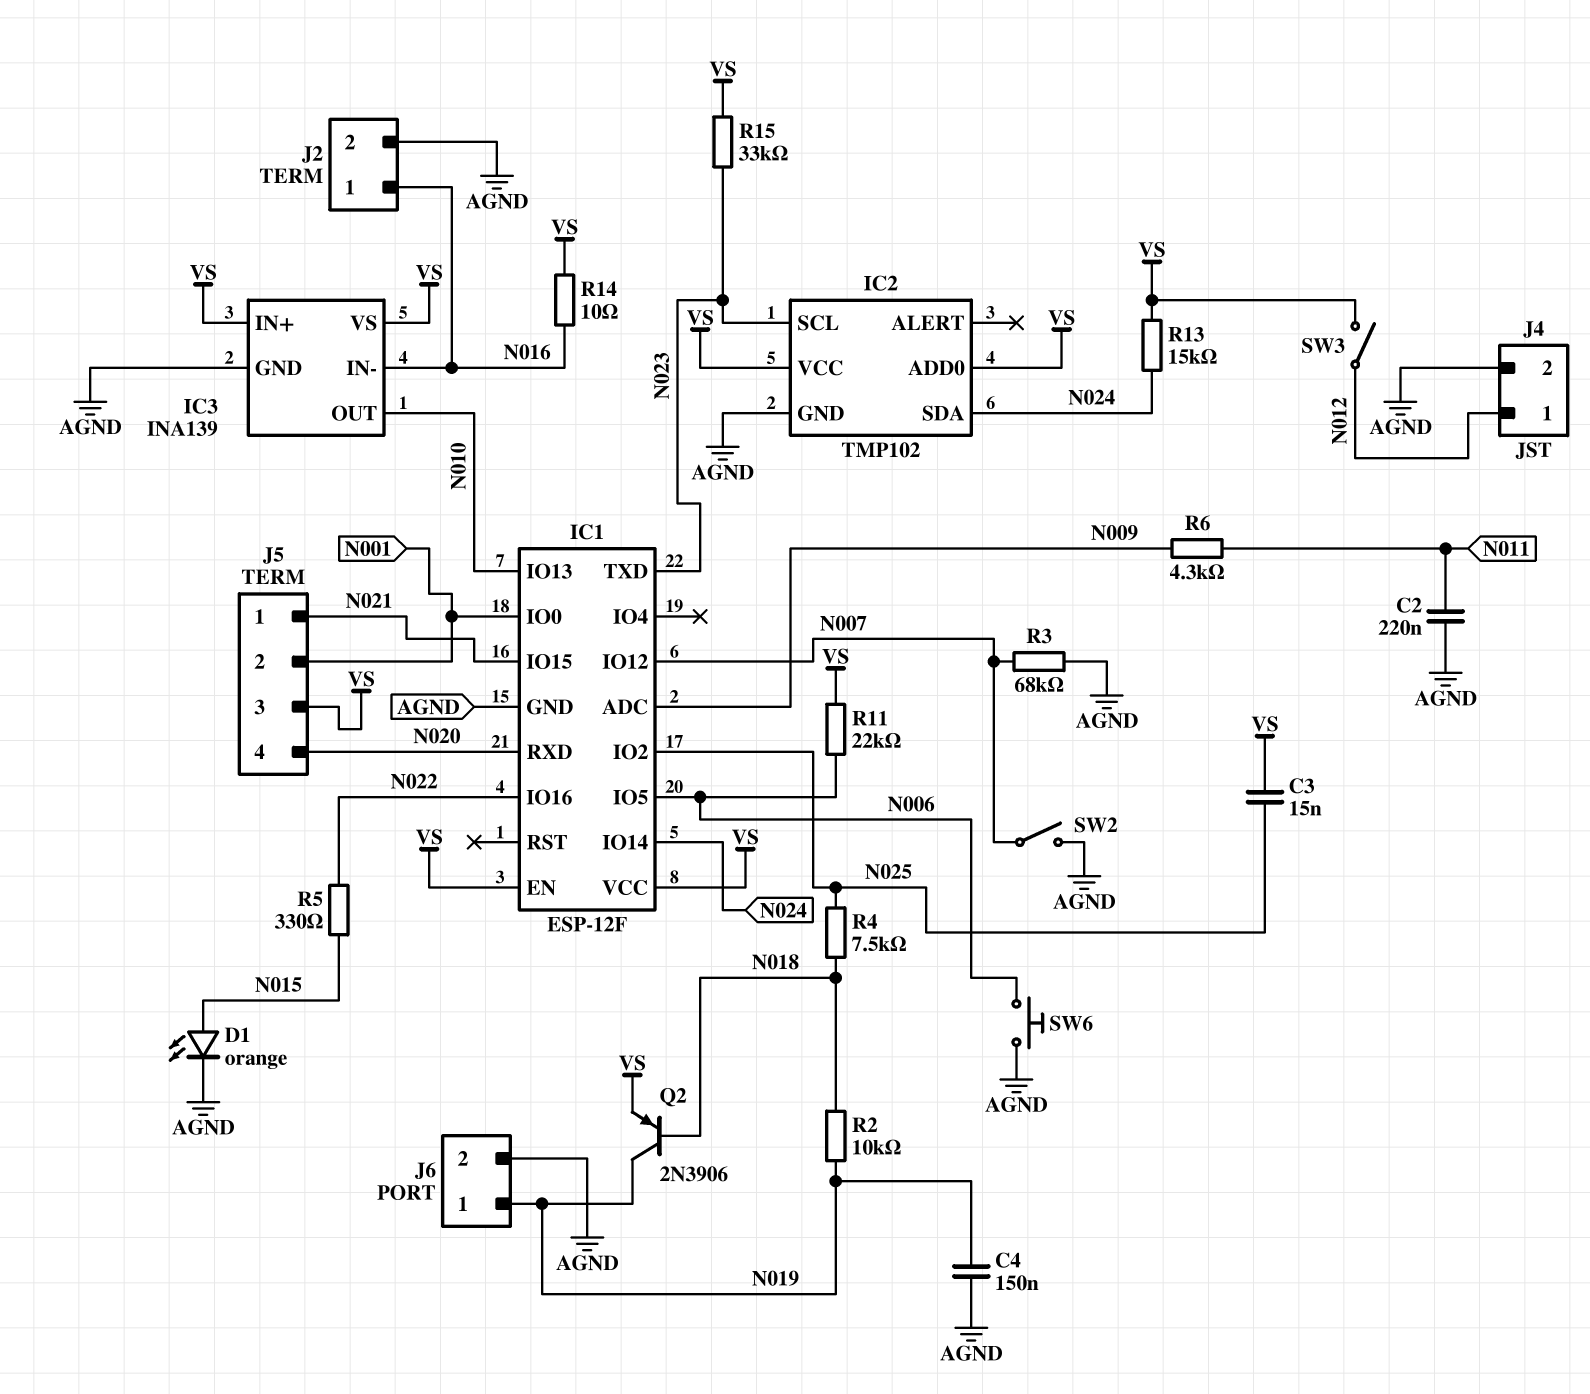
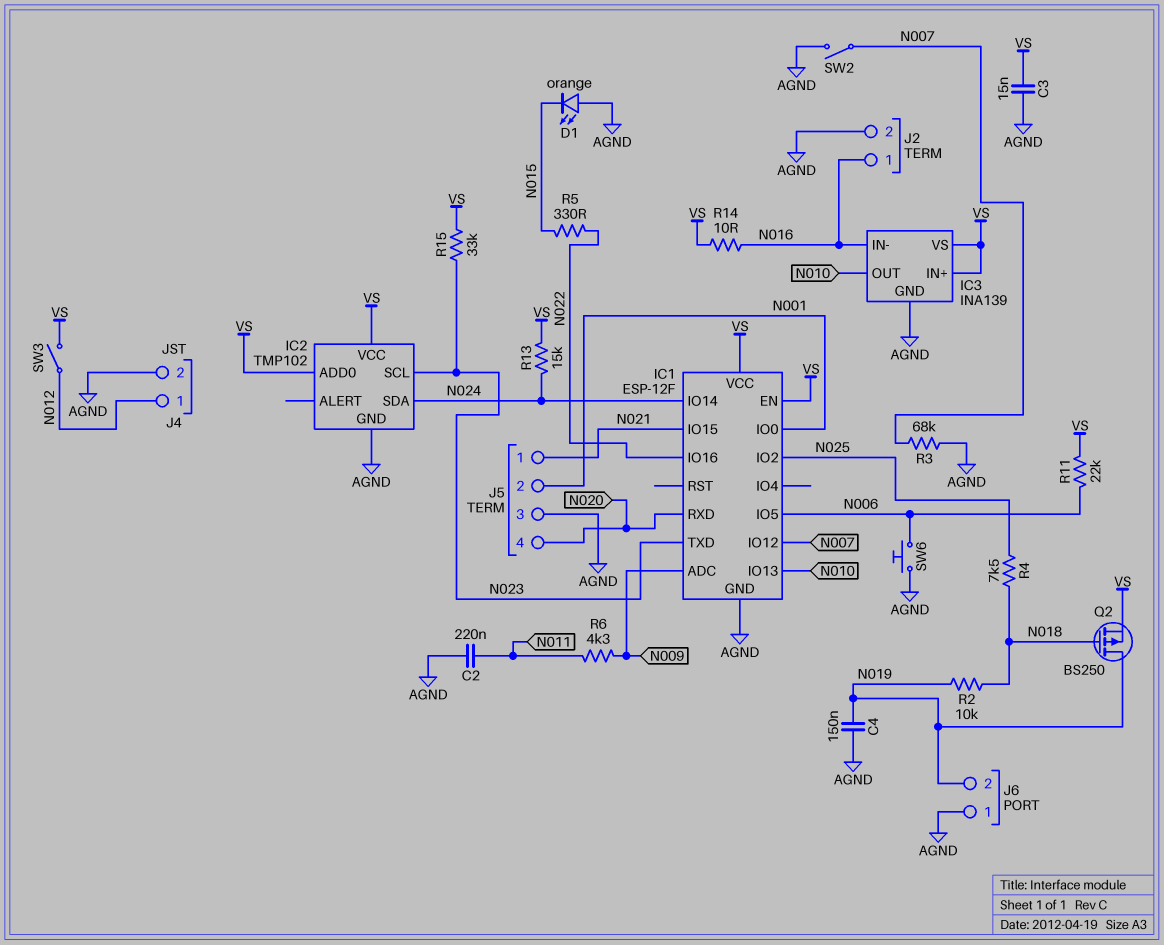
C3: 15nF (N025, VS) -> 15nF (AGND, VS)
D1: LED orange (A N015, K AGND) -> LED orange (A AGND, K N015)
J5 pin 3: VS -> AGND
J6 pin 1: N019 -> AGND
J6 pin 2: AGND -> N019
Q2: PNP 2N3906 (B N018, C N019, E VS) -> PMOS BS250 (G N018, D N019, S VS)

